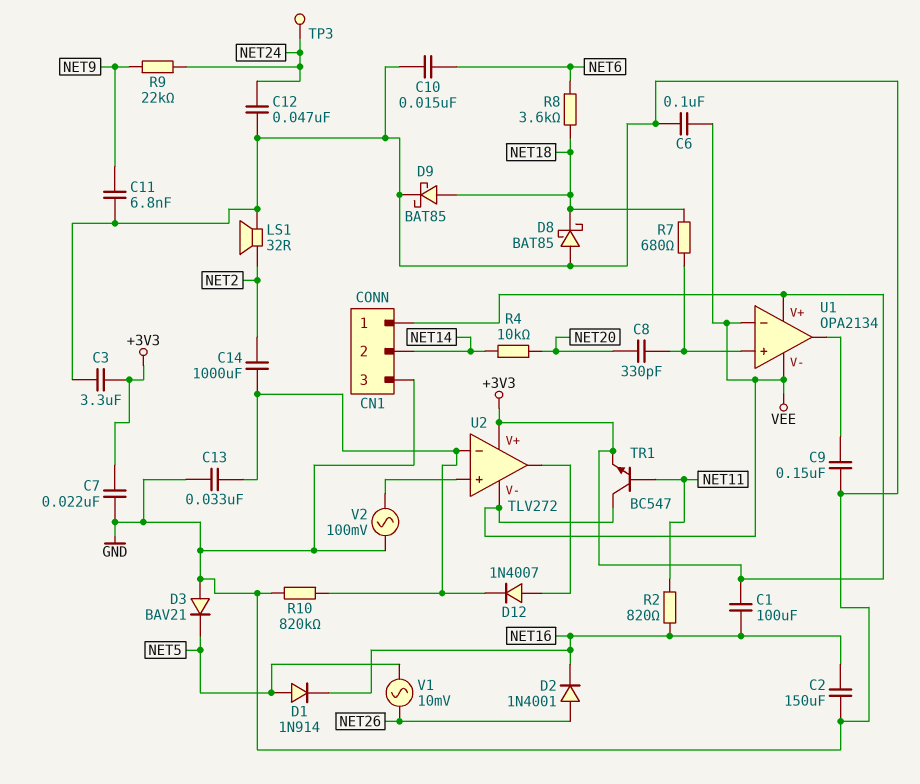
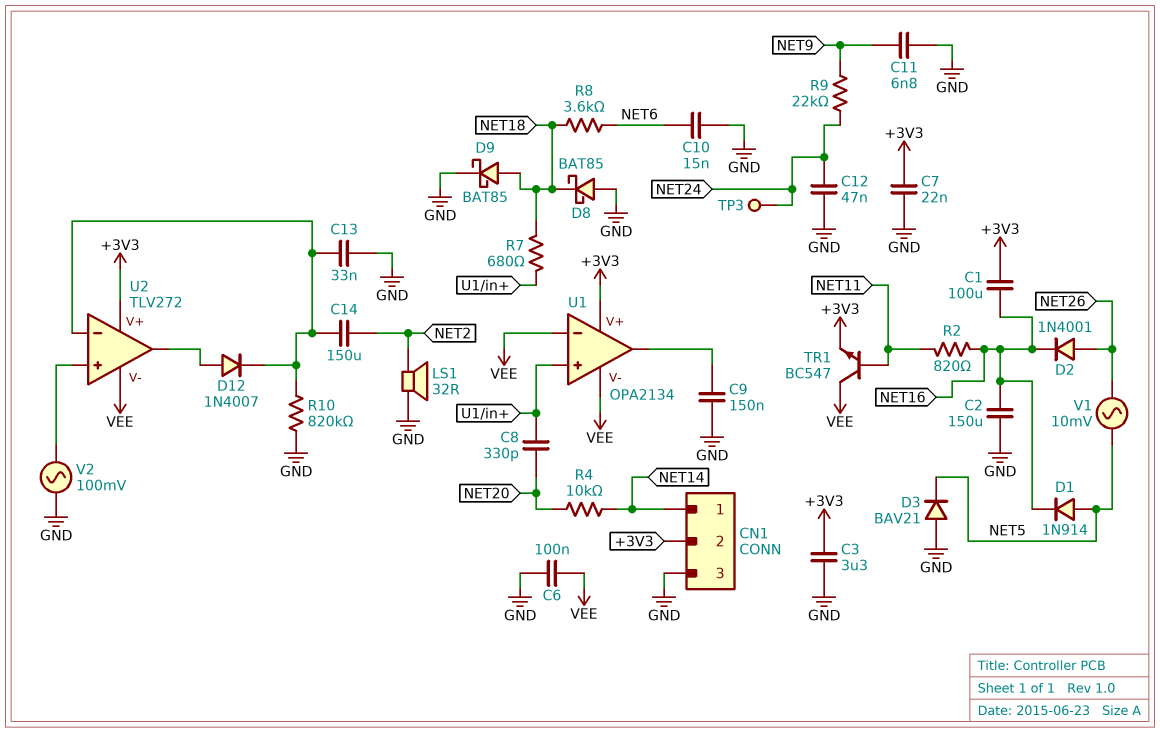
C14: 1000uF (NET2, U2/in-) -> 150uF (NET2, U2/in-)
CN1 pin 1: +3V3 -> NET14
CN1 pin 2: NET14 -> +3V3

